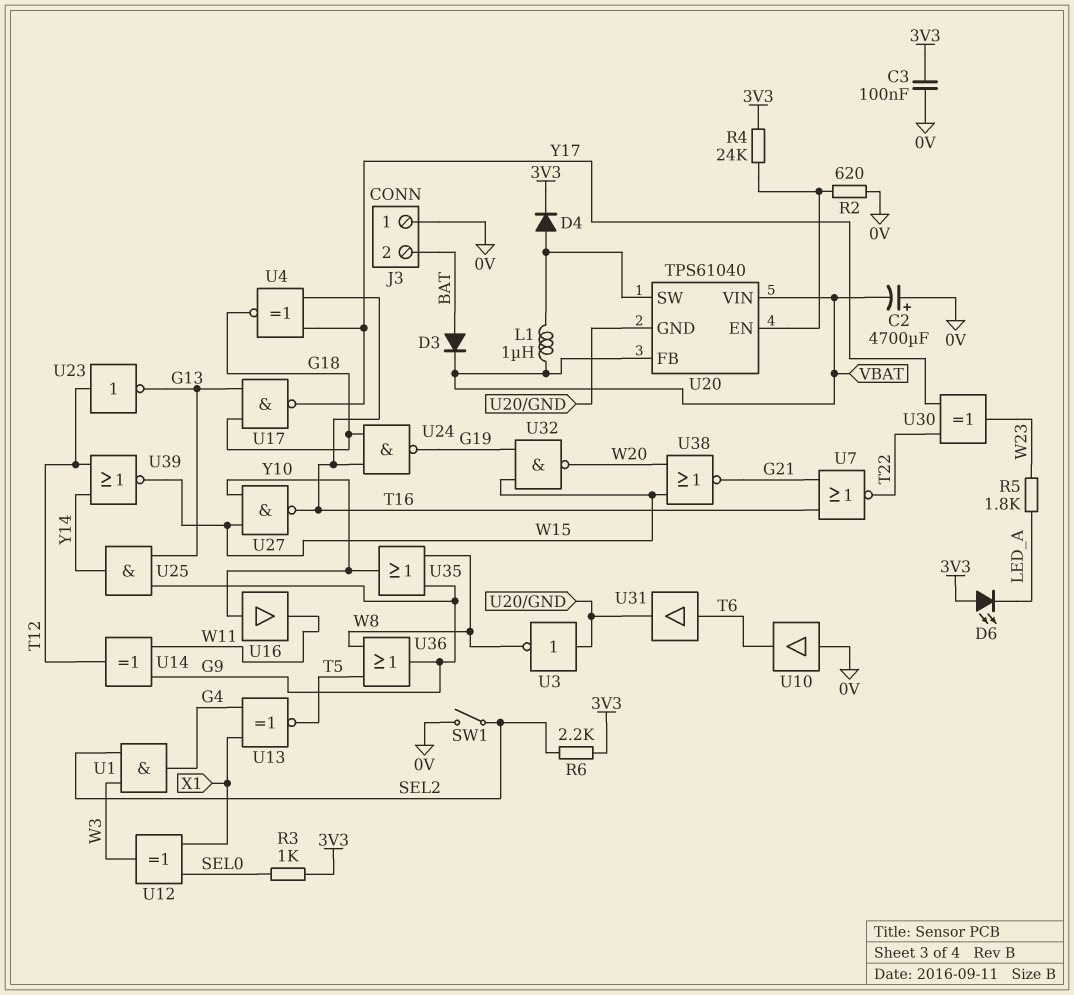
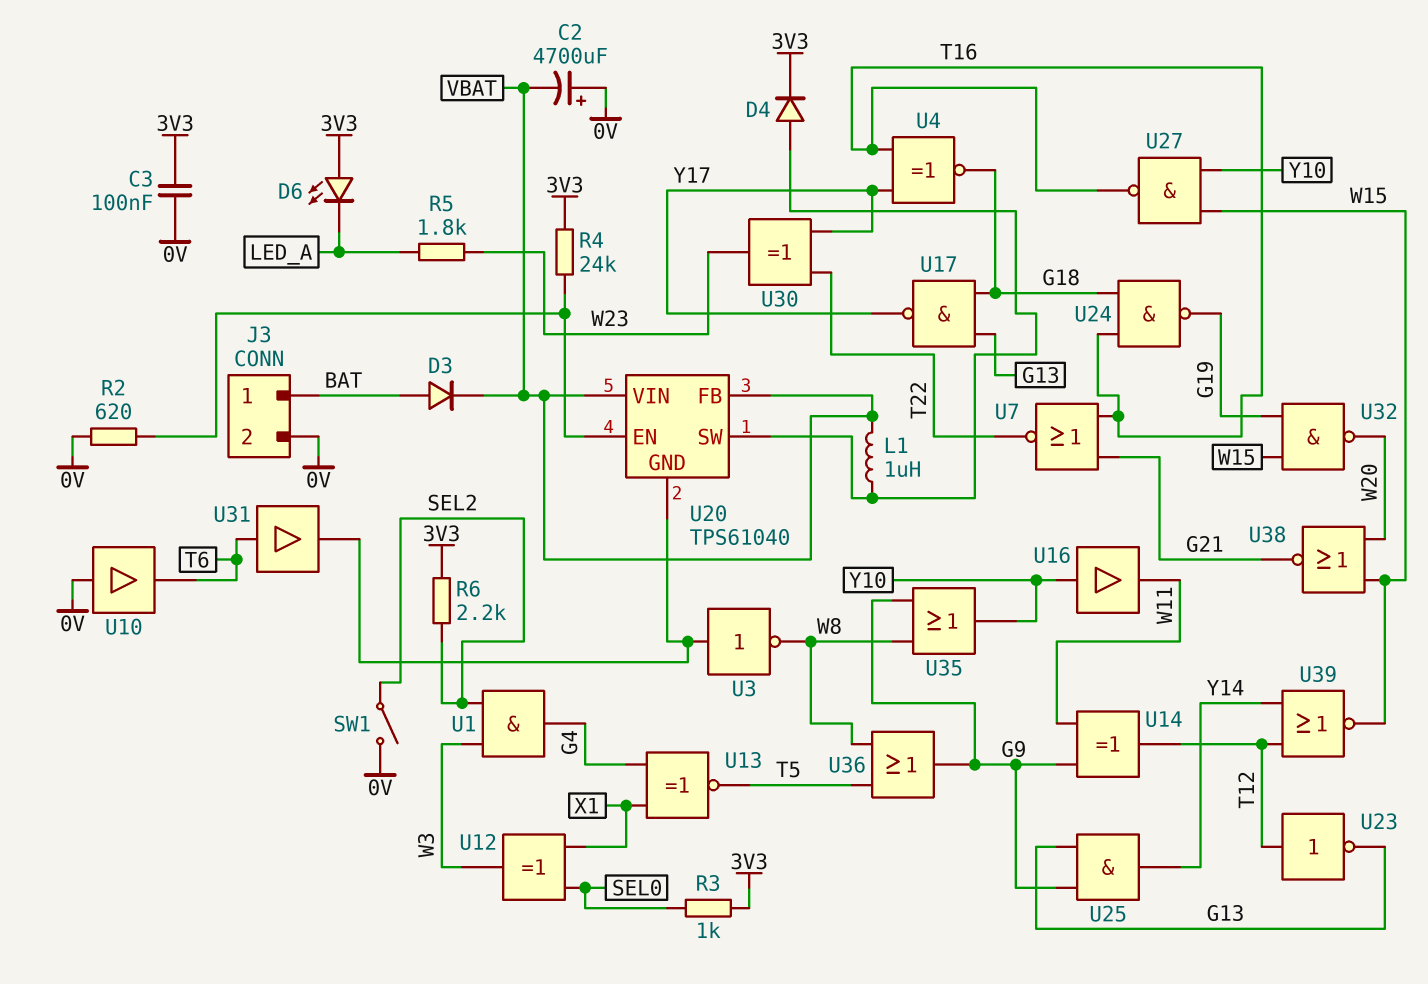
J3 pin 1: 0V -> BAT
J3 pin 2: BAT -> 0V

